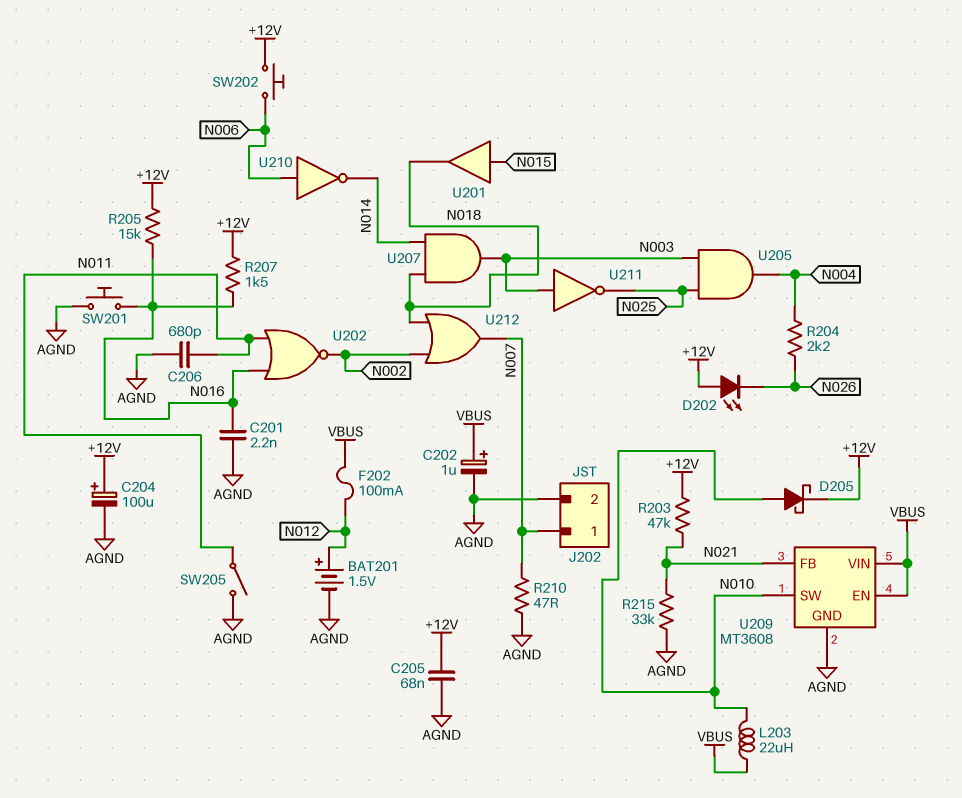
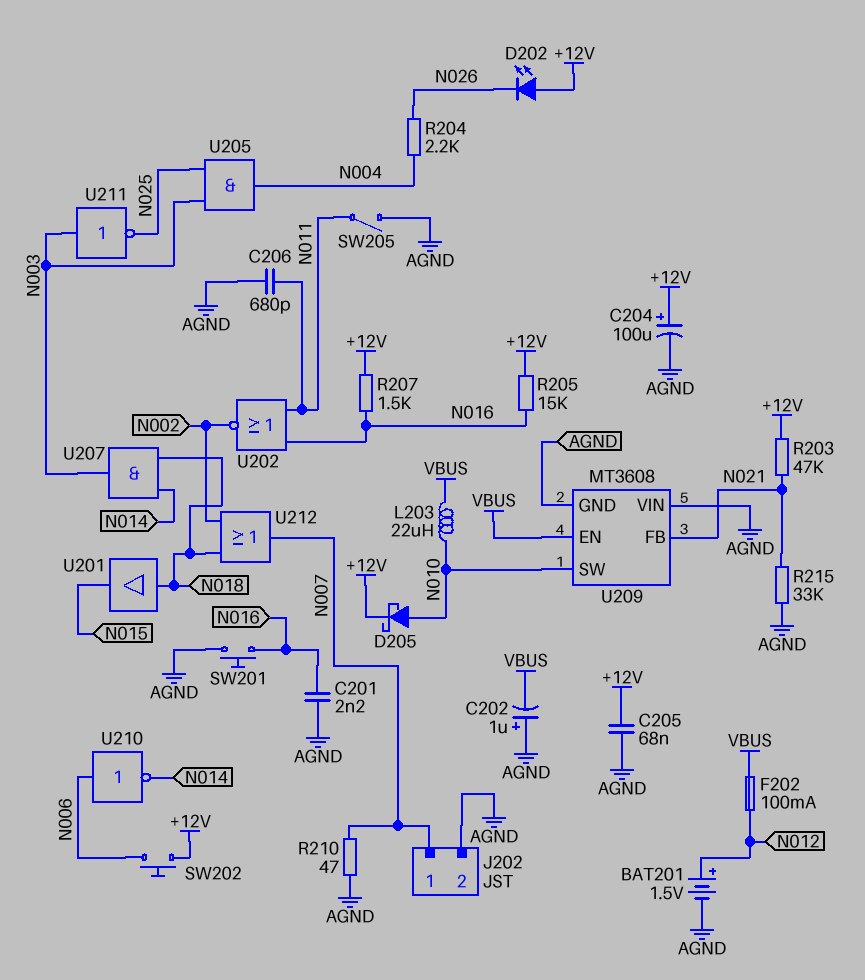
C202: 1uF (plus VBUS, minus AGND) -> 1uF (plus AGND, minus VBUS)
U201: buffer (in N015, out N018) -> buffer (in N018, out N015)
U209 pin VIN: VBUS -> AGND

